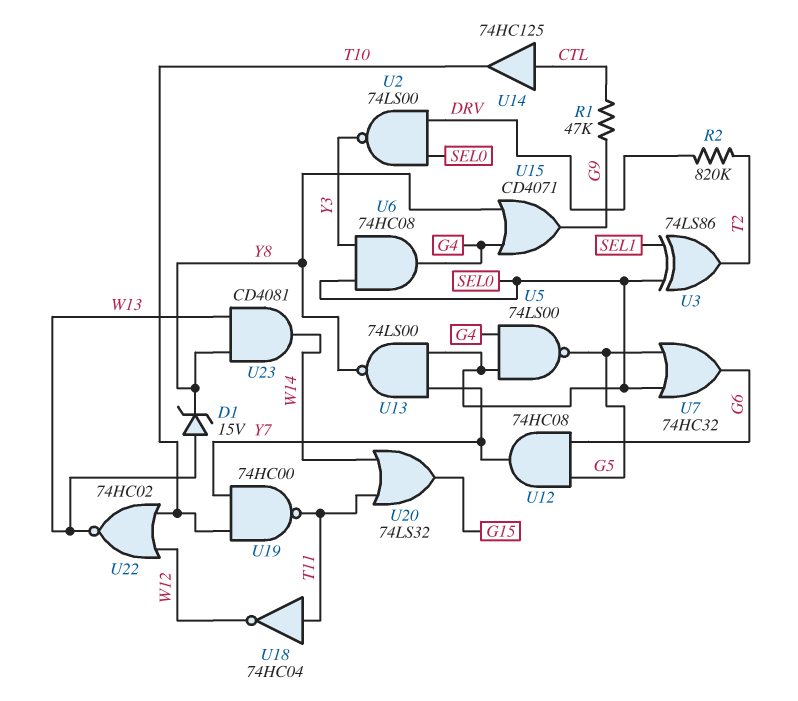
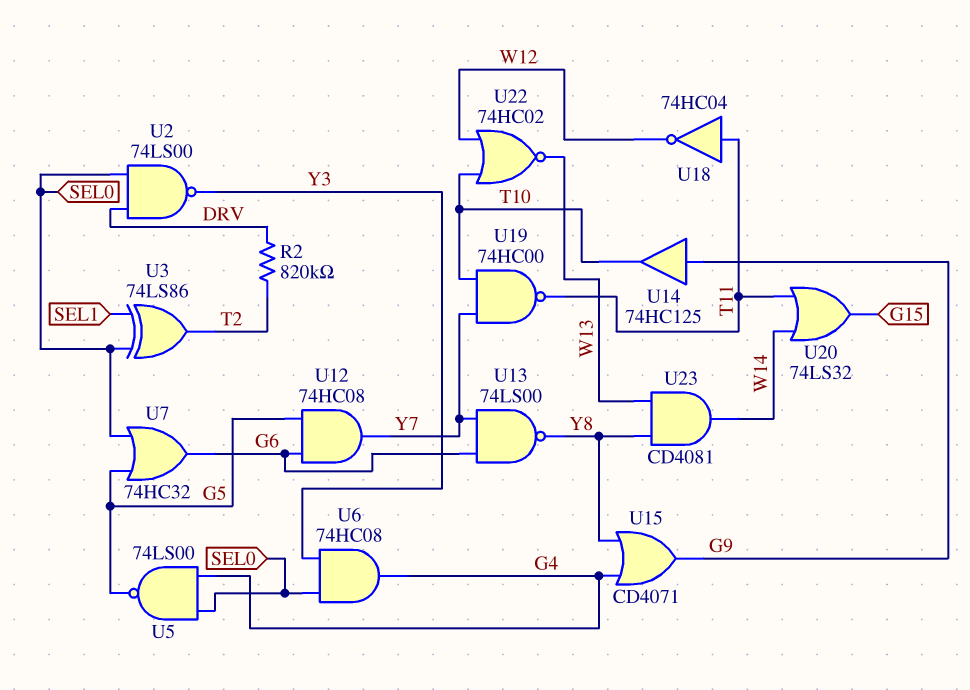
D1: zener 15V (A W13, K Y8) -> none
R1: 47k (CTL, G9) -> none
U13: NAND 74LS00 (in SEL0, in Y7, out Y8) -> NAND 74LS00 (in G6, in Y7, out Y8)
U14: buffer 74HC125 (in CTL, out T10) -> buffer 74HC125 (in G9, out T10)

